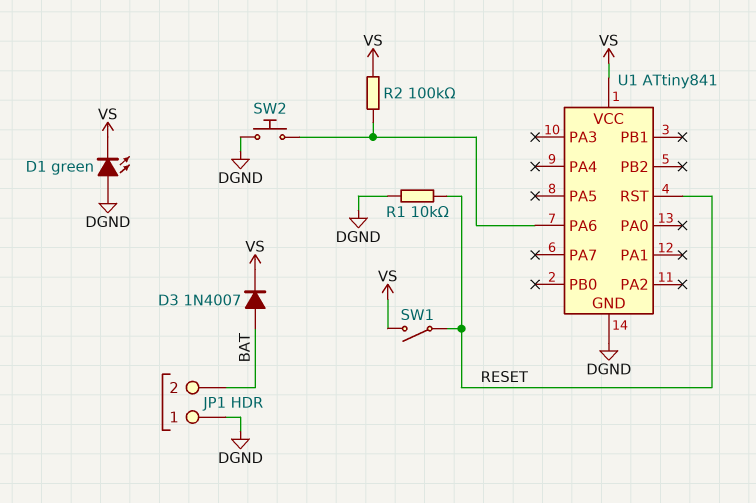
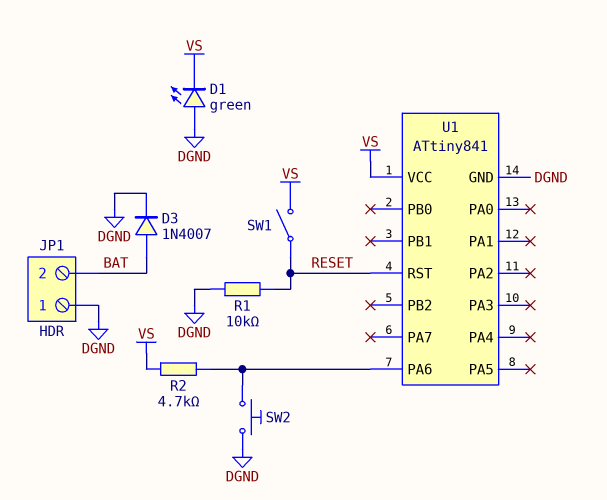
D3: diode 1N4007 (A BAT, K VS) -> diode 1N4007 (A BAT, K DGND)
R2: 100k (U1/PA6, VS) -> 4.7k (U1/PA6, VS)

